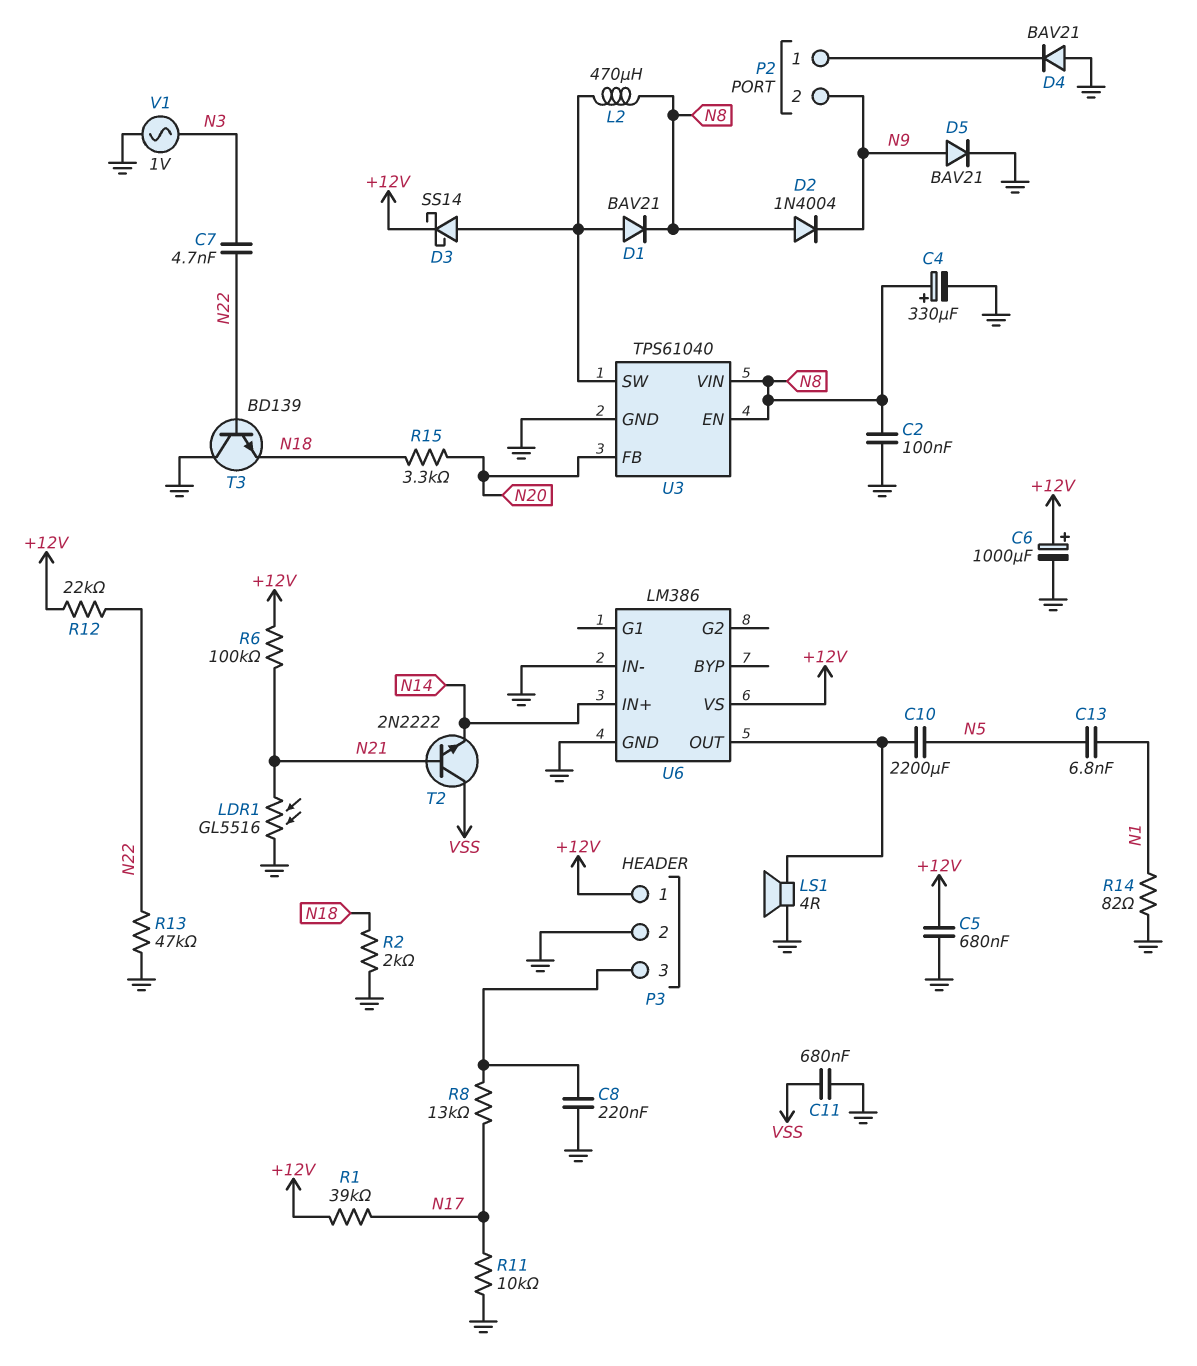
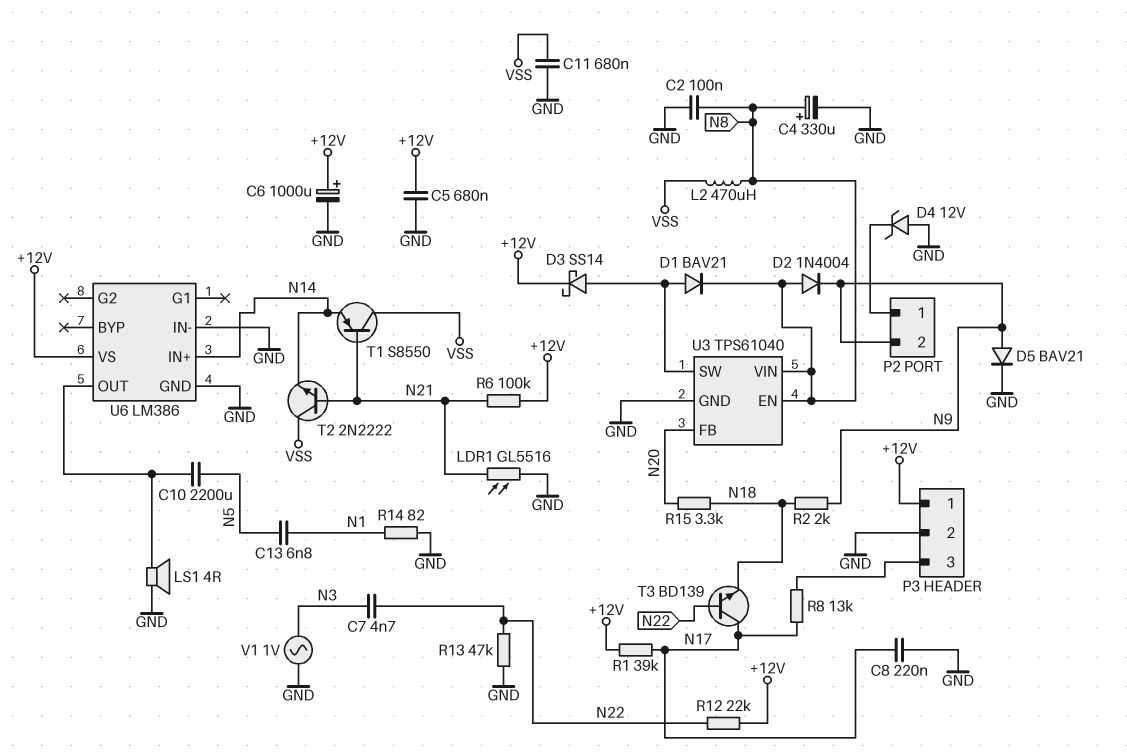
C8: 220nF (GND, P3/3) -> 220nF (GND, N17)
D4: diode BAV21 (A GND, K P2/1) -> zener 12V (A GND, K P2/1)
L2: 470uH (N8, U3/SW) -> 470uH (N8, VSS)
R2: 2k (GND, N18) -> 2k (N9, N18)
R11: 10k (GND, N17) -> none
T1: none -> PNP S8550 (B N21, C VSS, E N14)
T3: NPN BD139 (B N22, C GND, E N18) -> NPN BD139 (B N22, C N17, E N18)

